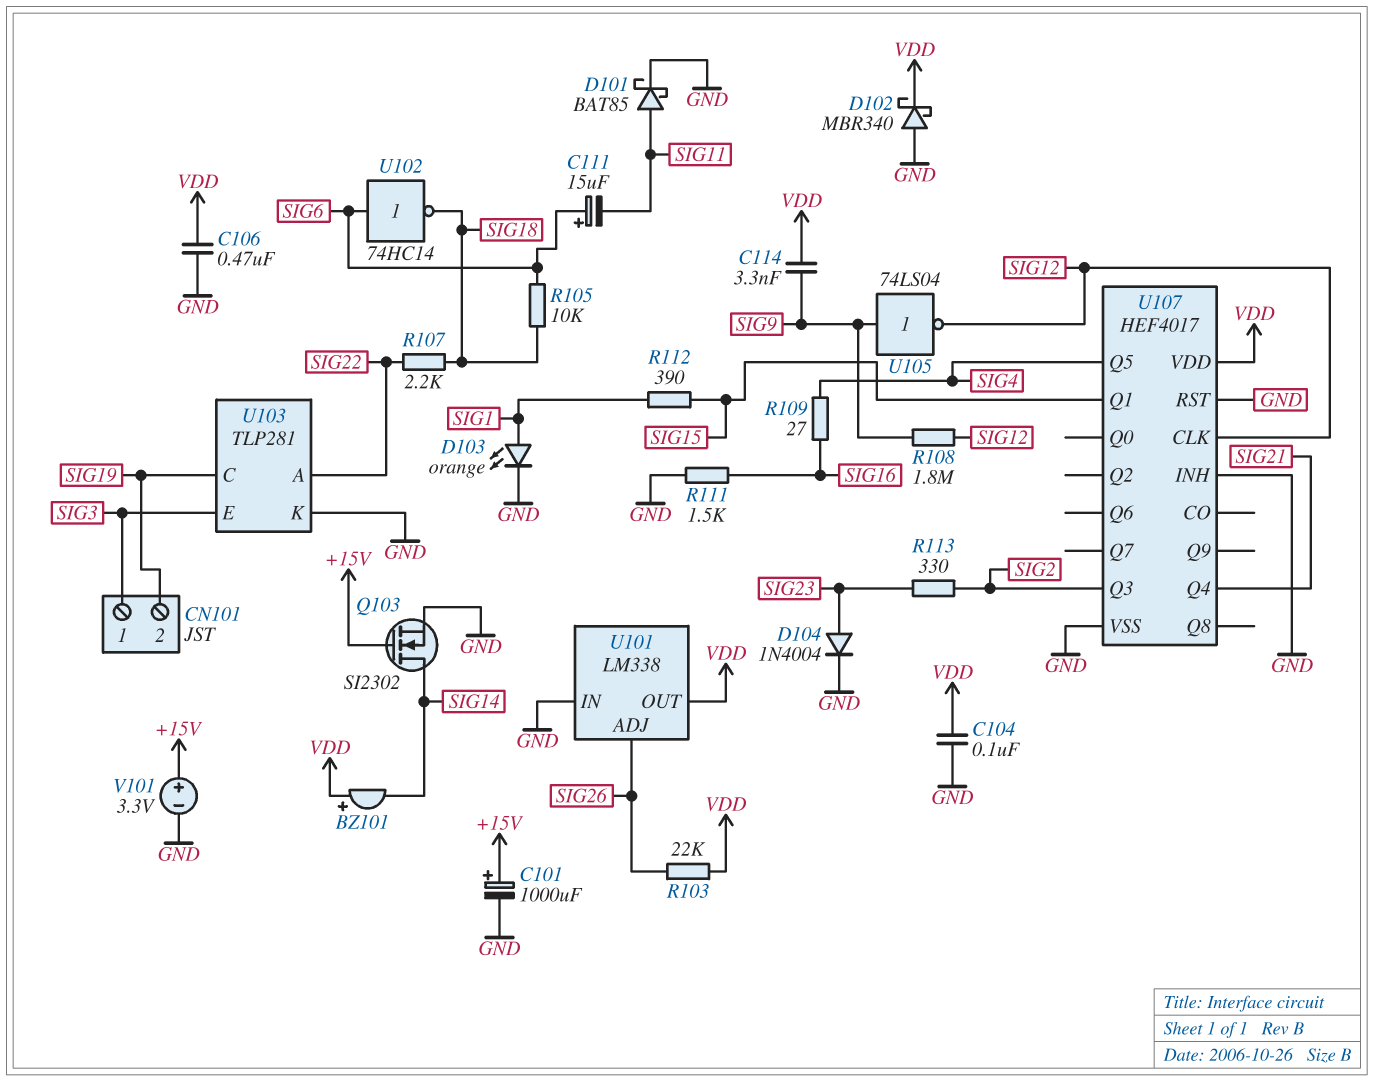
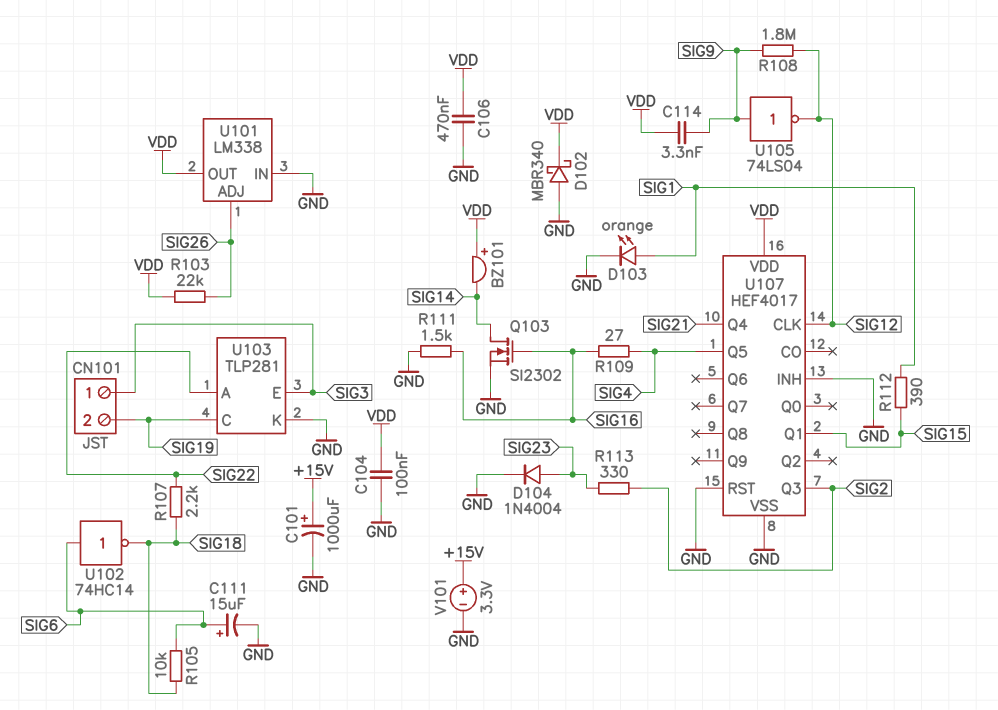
C111: 15uF (plus SIG6, minus SIG11) -> 15uF (plus SIG6, minus GND)
D101: schottky BAT85 (A SIG11, K GND) -> none
Q103: NMOS SI2302 (G +15V, D SIG14, S GND) -> NMOS SI2302 (G SIG16, D SIG14, S GND)

